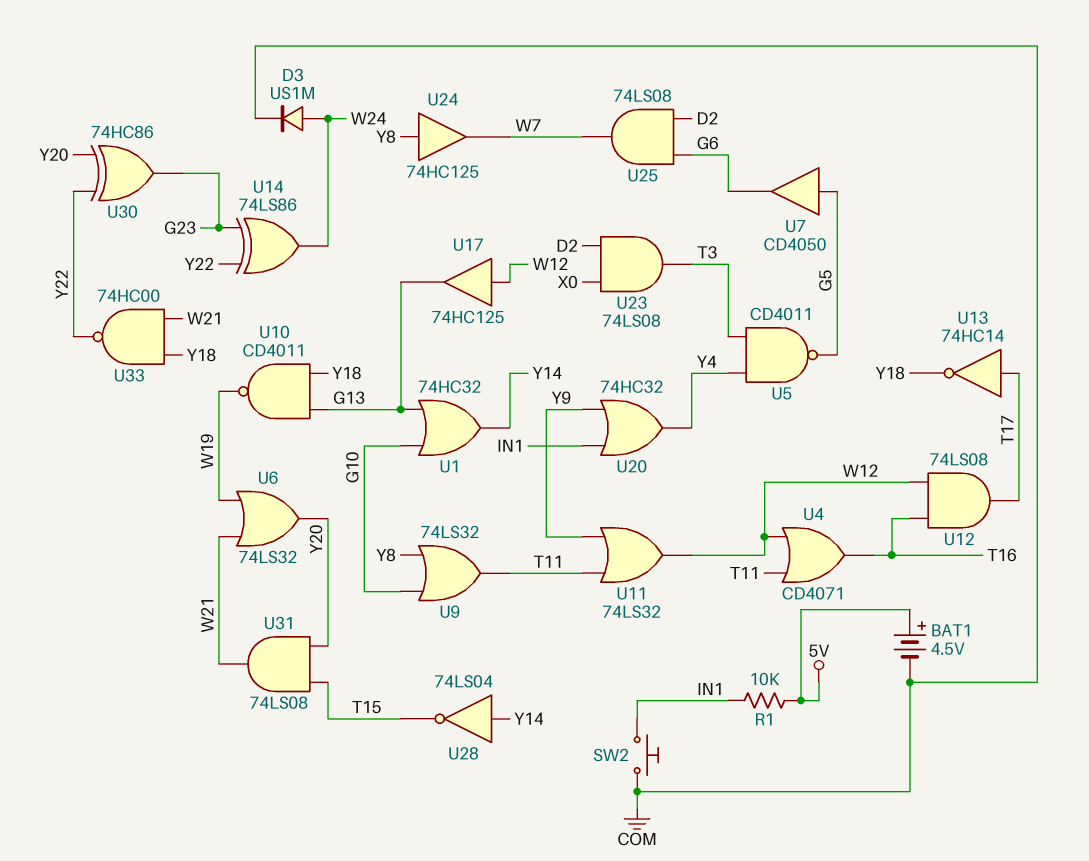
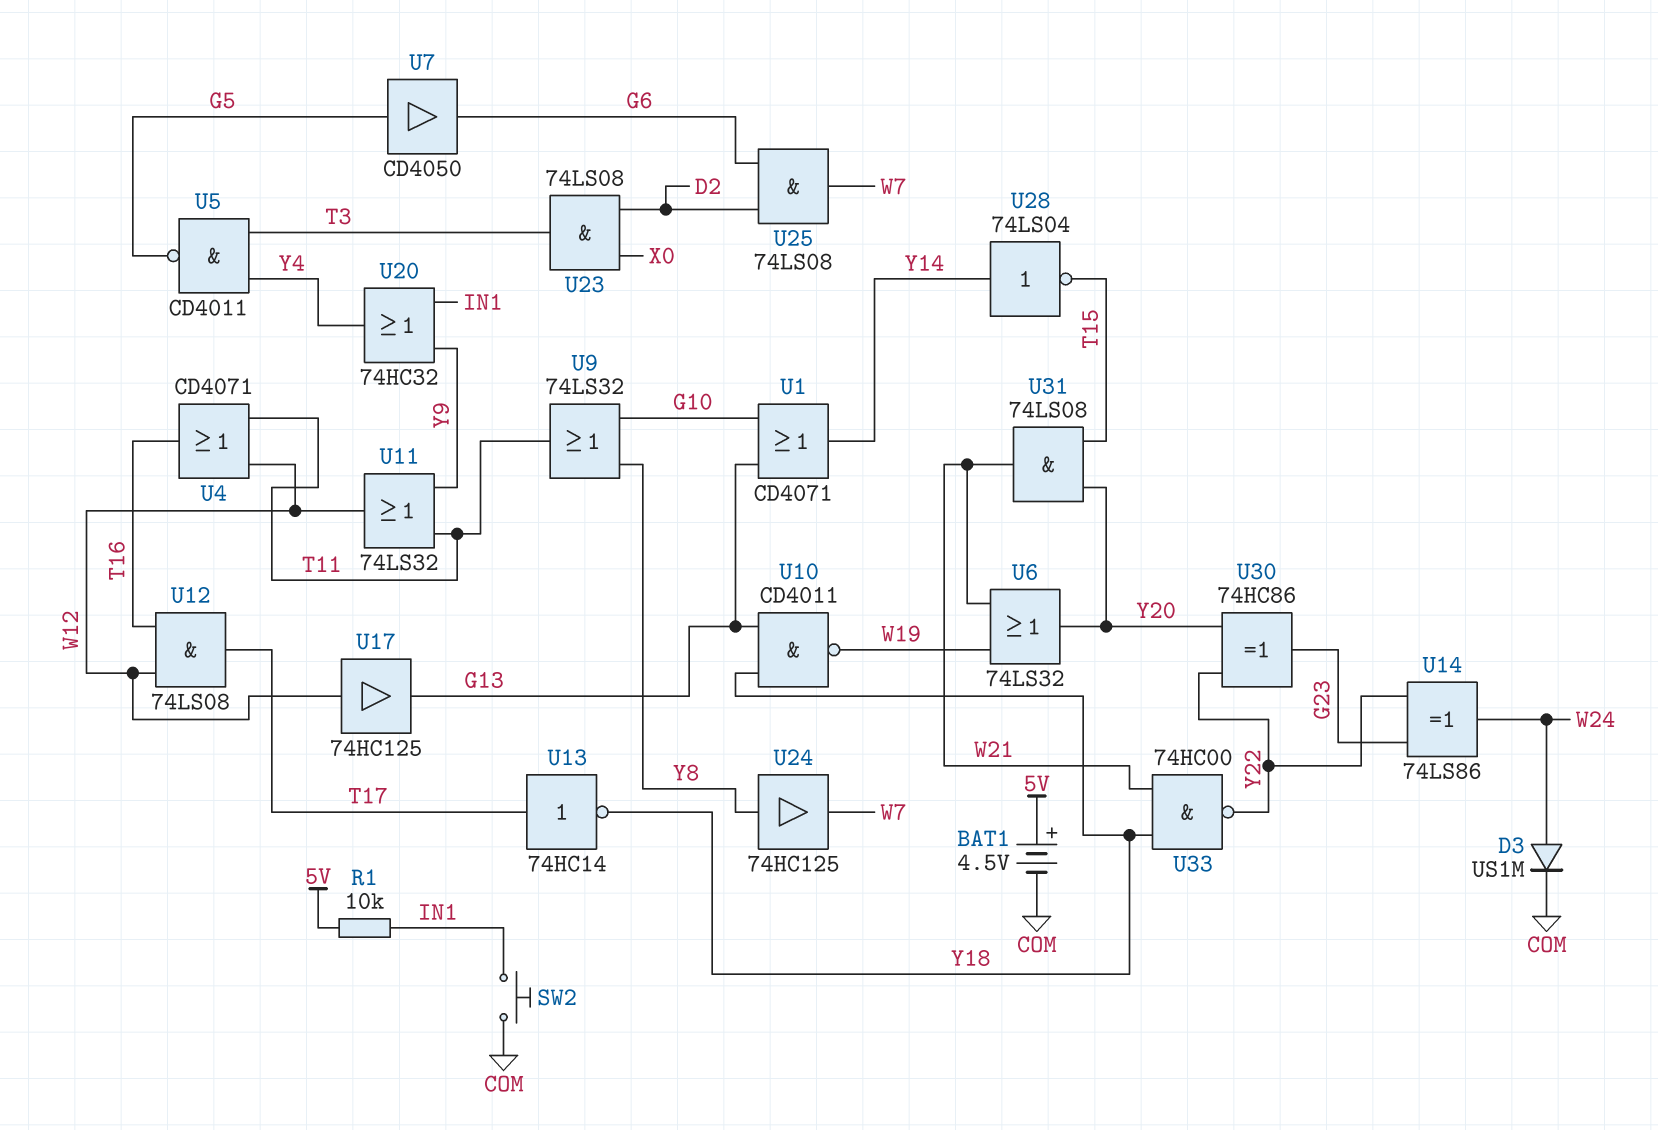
U1: OR 74HC32 (in G10, in G13, out Y14) -> OR CD4071 (in G10, in G13, out Y14)

